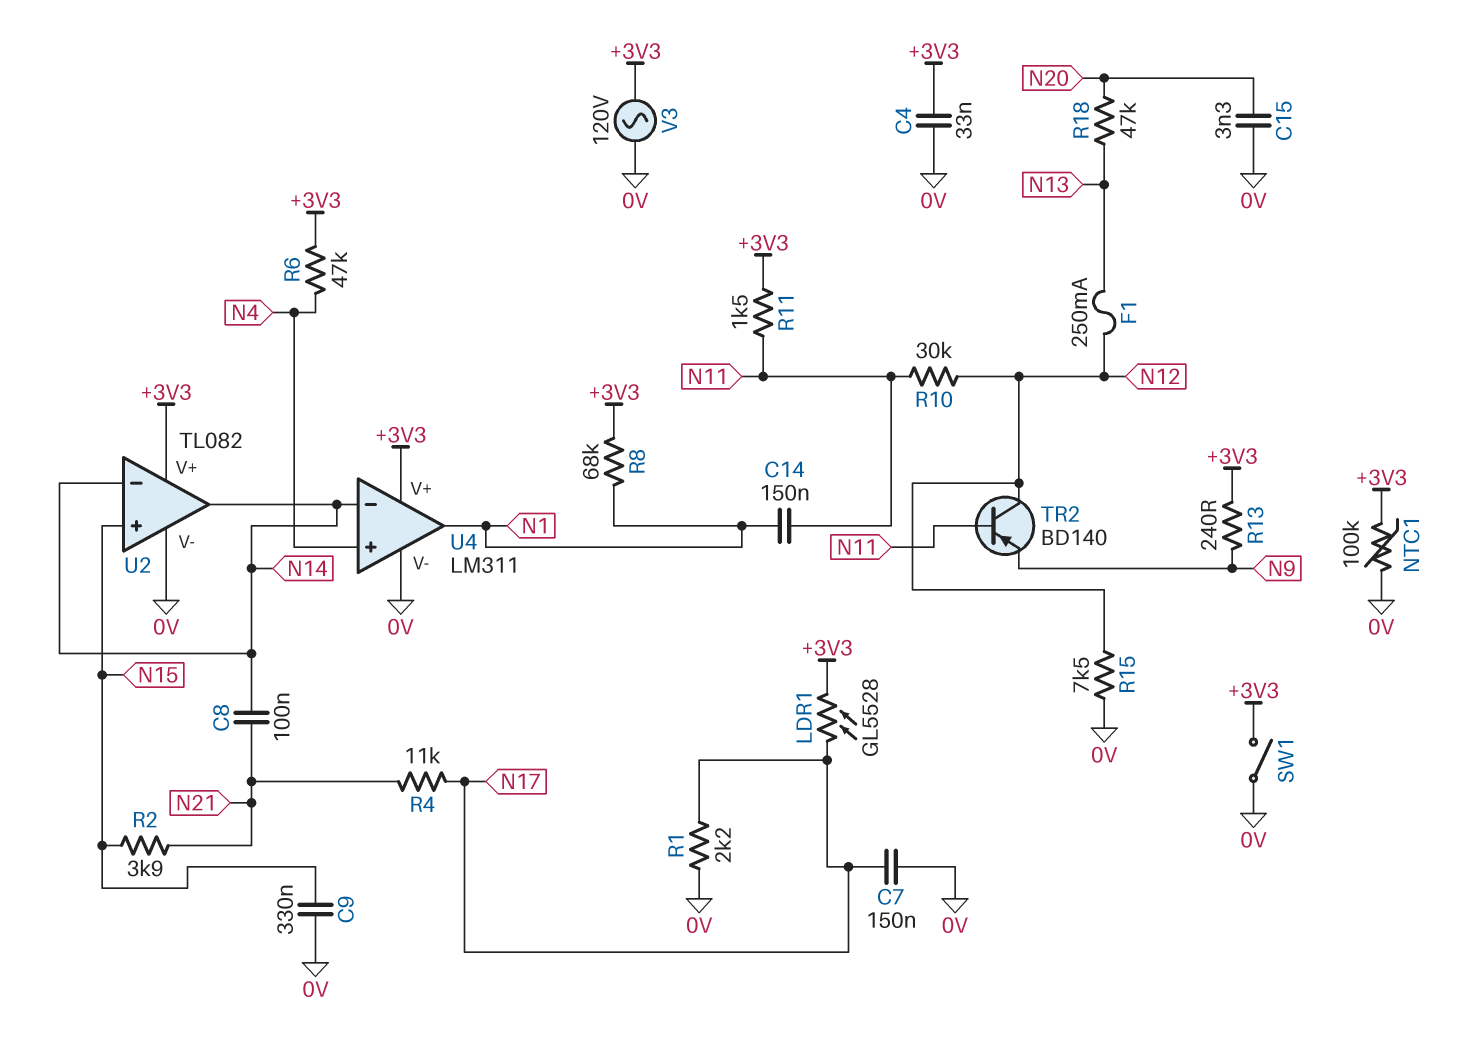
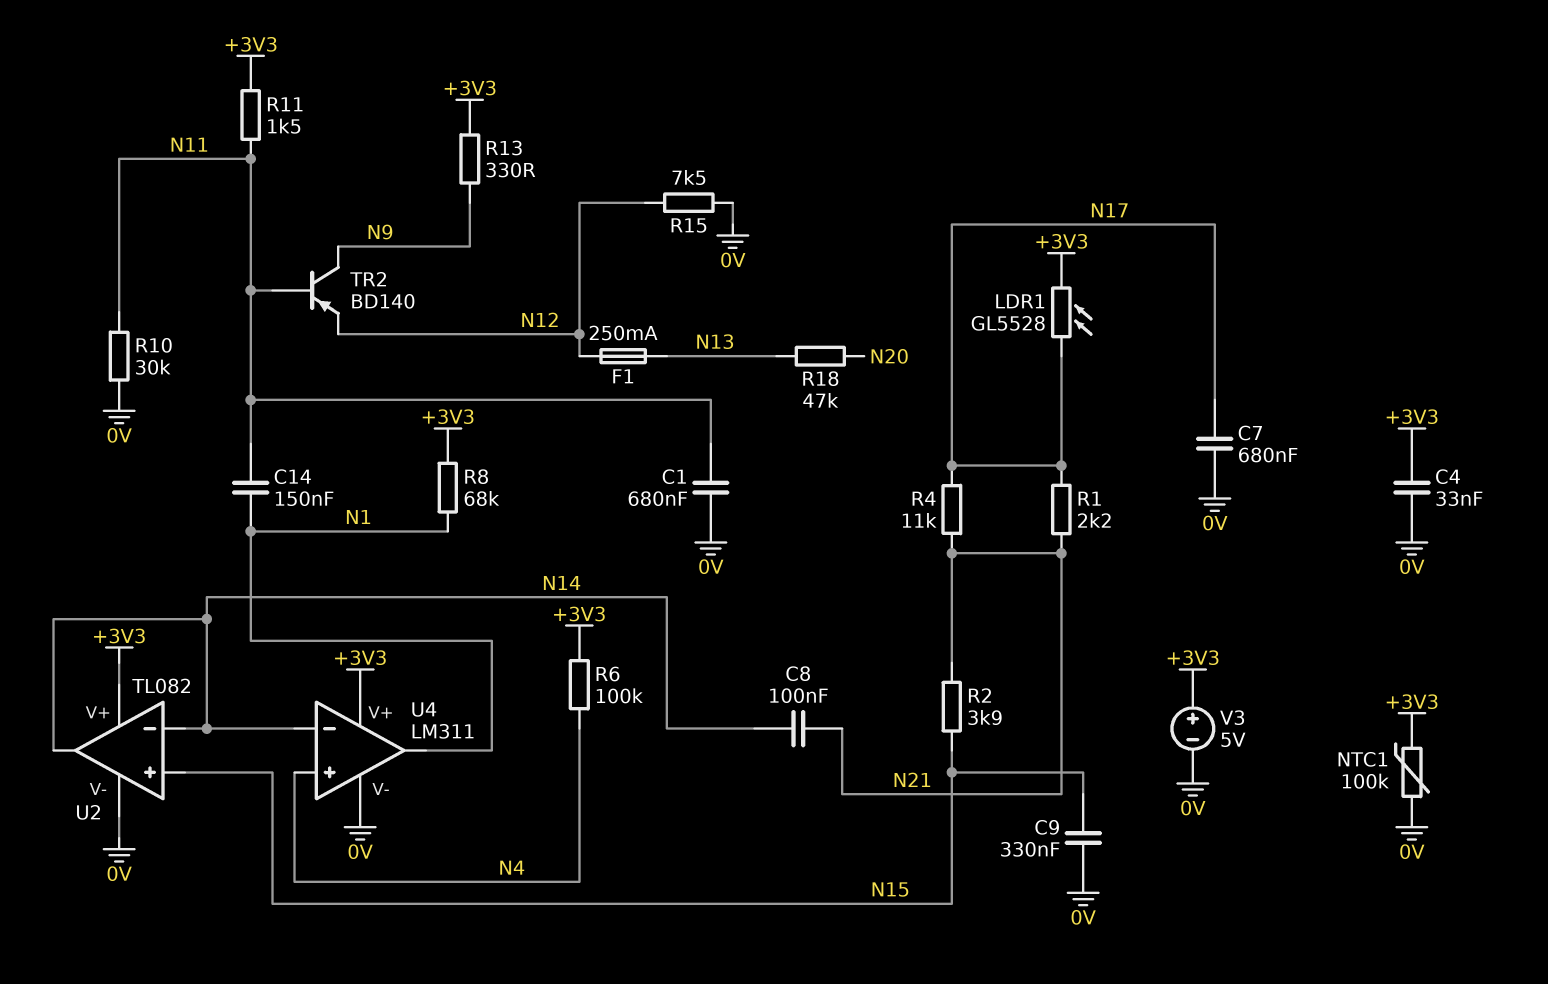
C1: none -> 680nF (0V, N11)
C7: 150nF (0V, N17) -> 680nF (0V, N17)
C15: 3.3nF (0V, N20) -> none
R1: 2.2k (0V, N17) -> 2.2k (N17, N21)
R6: 47k (+3V3, N4) -> 100k (+3V3, N4)
R10: 30k (N11, N12) -> 30k (0V, N11)
R13: 240 (+3V3, N9) -> 330 (+3V3, N9)
SW1: switch (+3V3, 0V) -> none
TR2: PNP BD140 (B N11, C N12, E N9) -> PNP BD140 (B N11, C N9, E N12)
V3: AC 120V (+3V3, 0V) -> 5V (plus +3V3, minus 0V)

